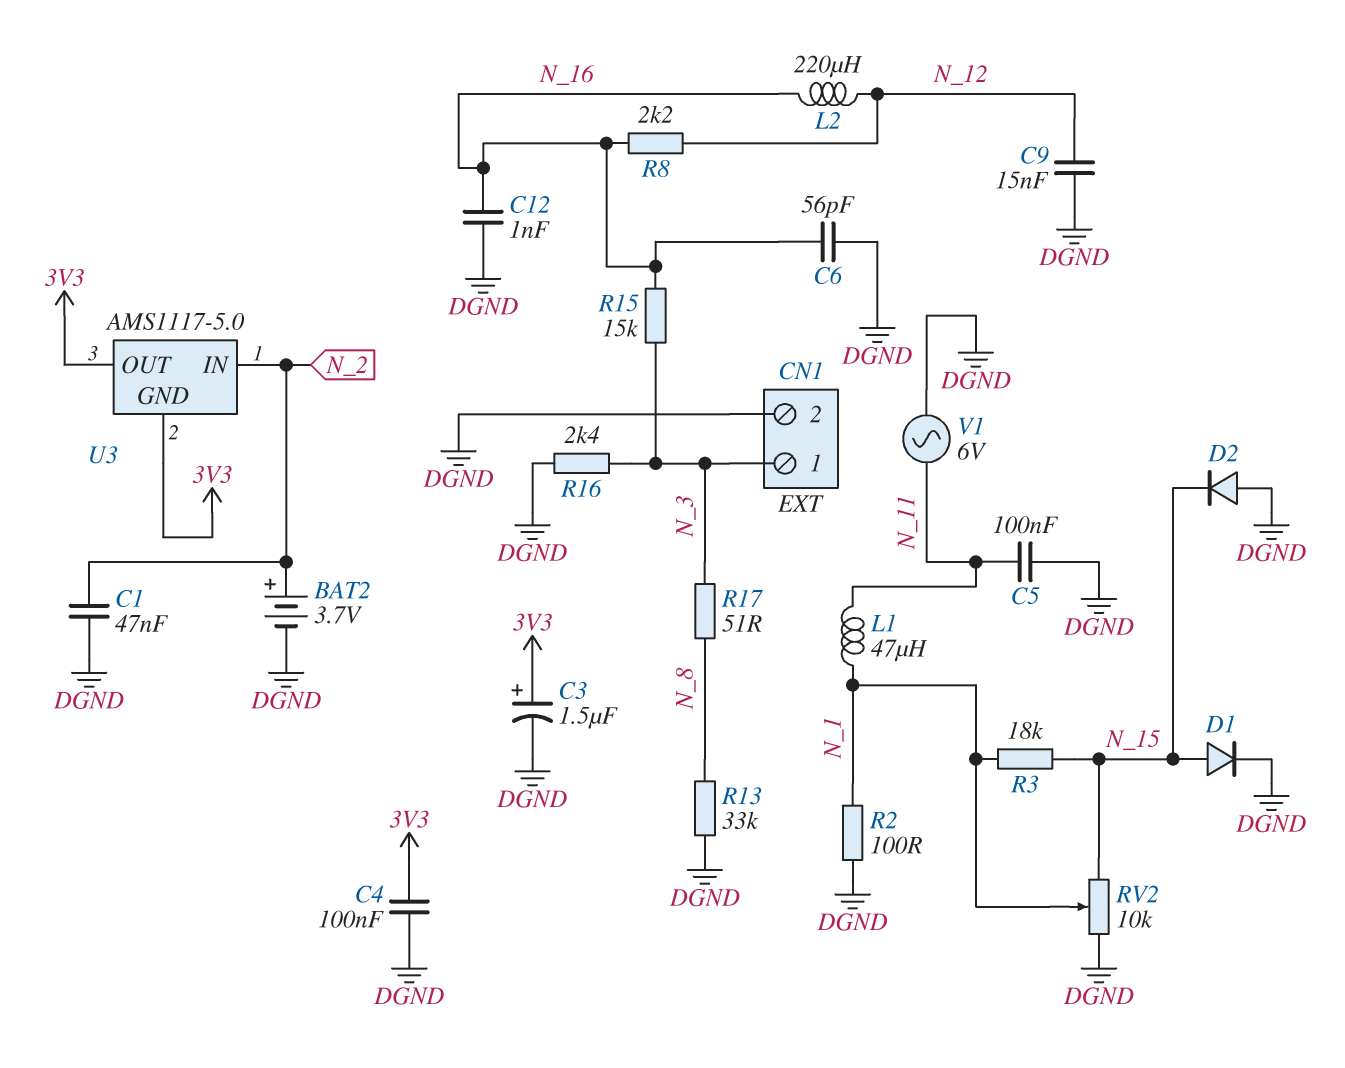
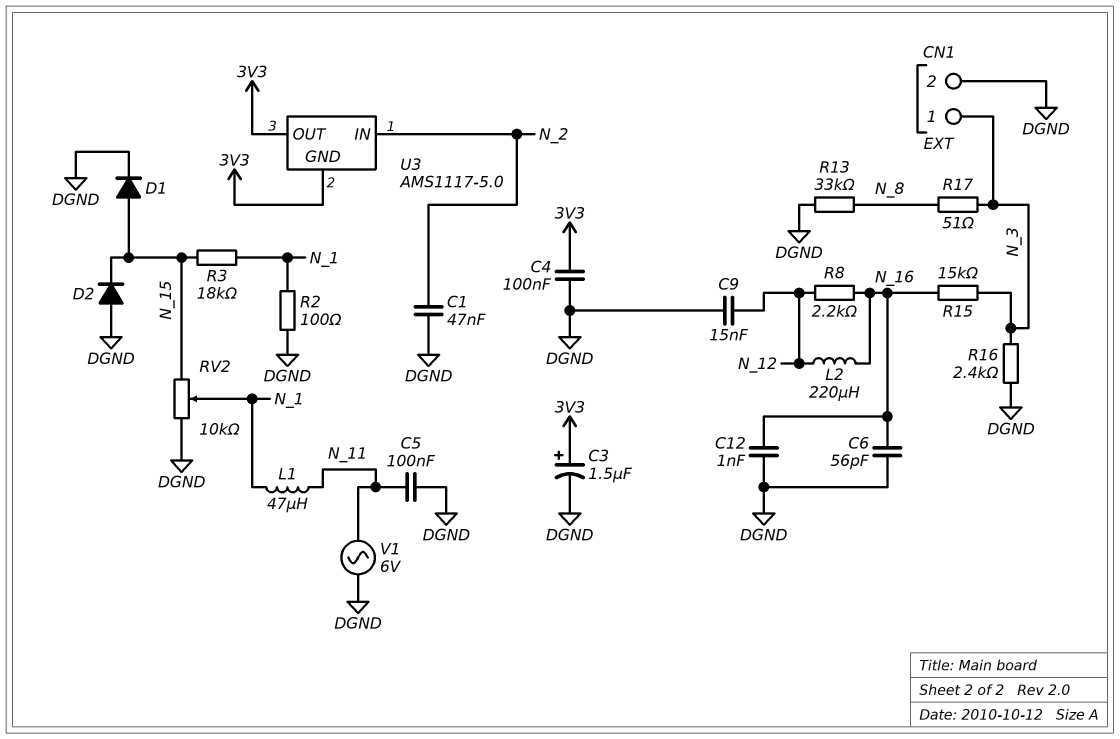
BAT2: 3.7V (plus N_2, minus DGND) -> none

